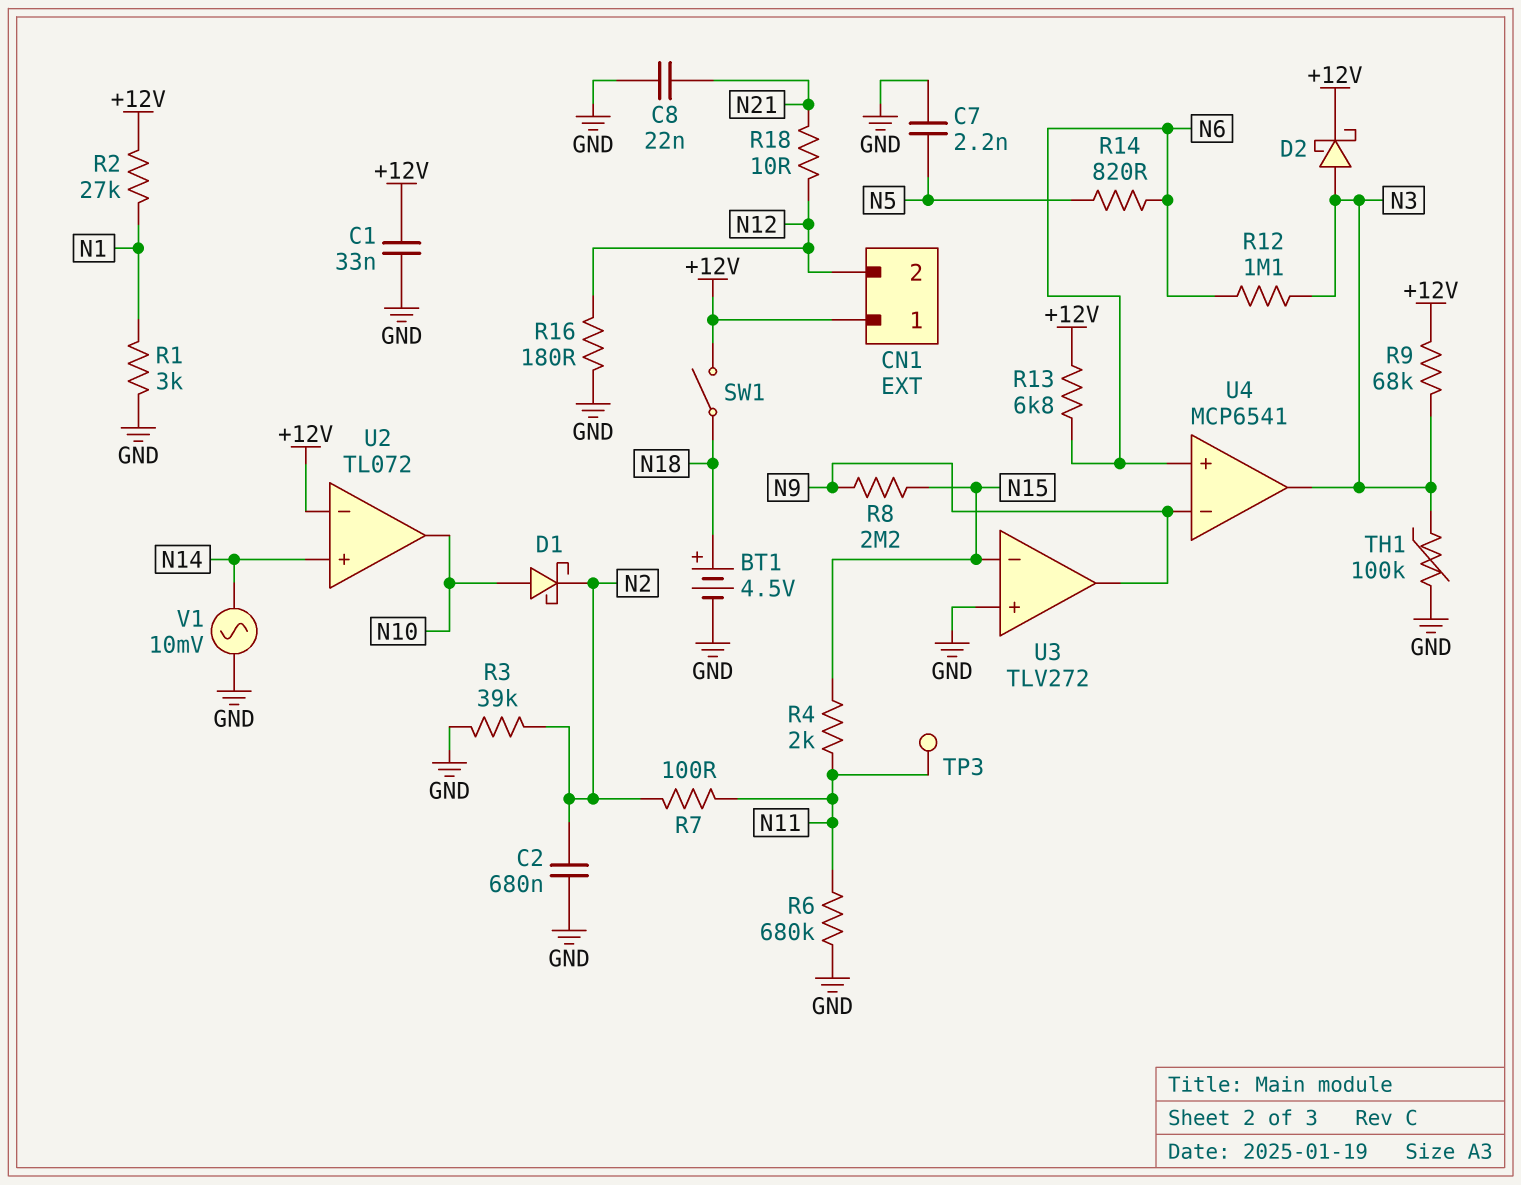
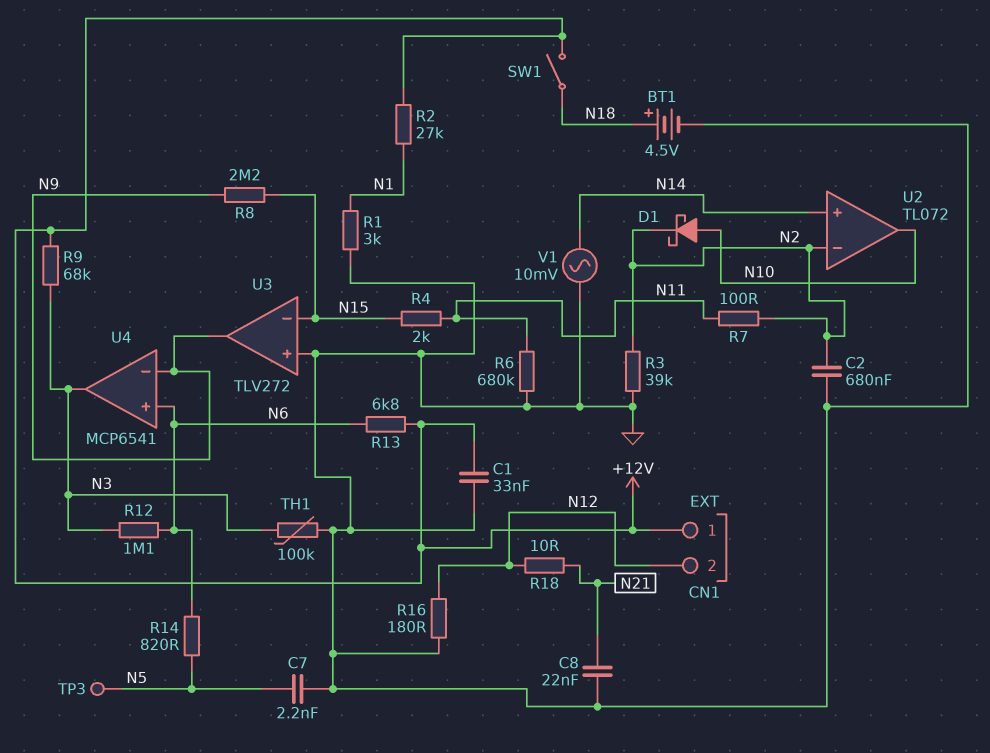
D2: schottky (A N3, K +12V) -> none
TP3: test point (N11) -> test point (N5)
U2 pin in-: +12V -> N2

